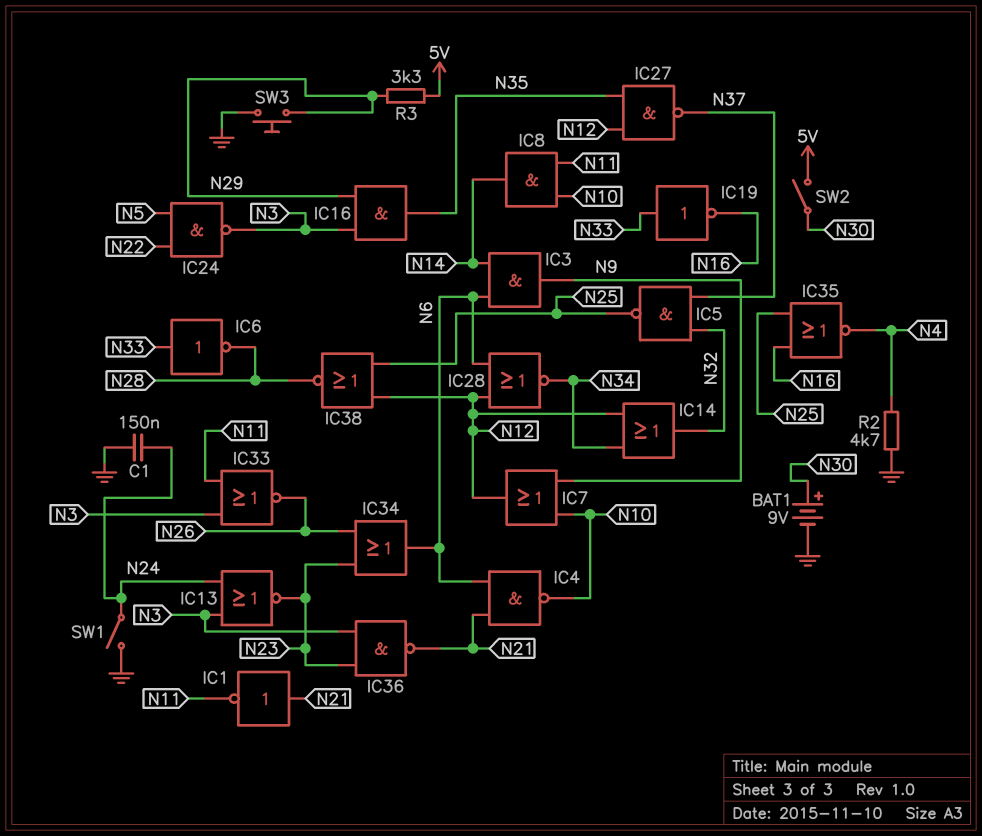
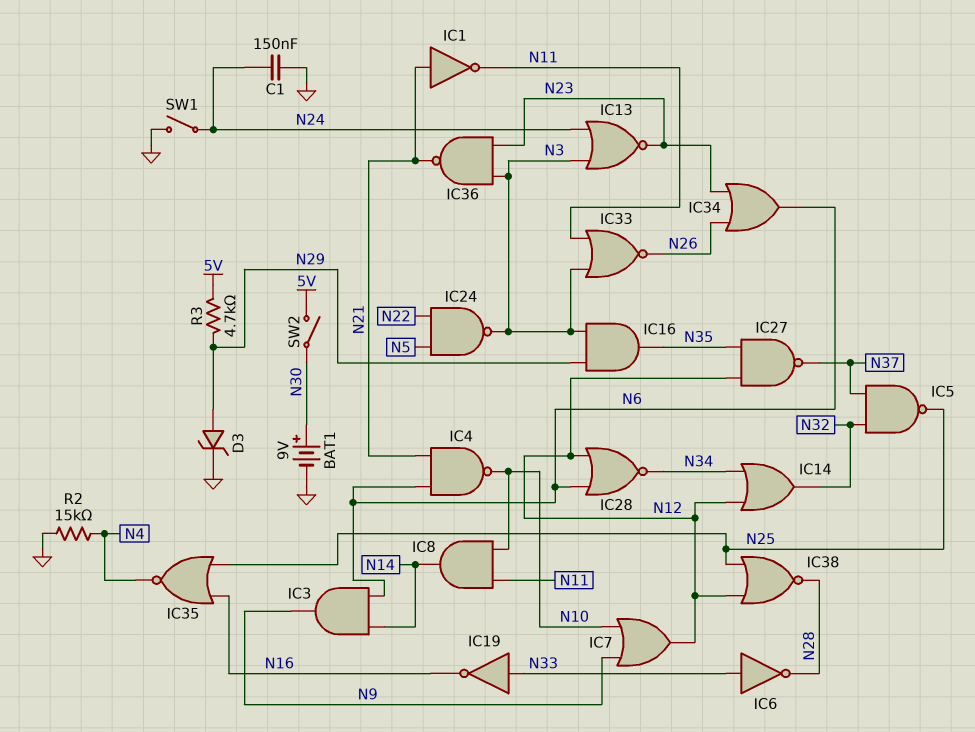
D3: none -> zener (A N29, K GND)
R2: 4.7k (GND, N4) -> 15k (GND, N4)
R3: 3.3k (5V, N29) -> 4.7k (5V, N29)
SW3: button (GND, N29) -> none

